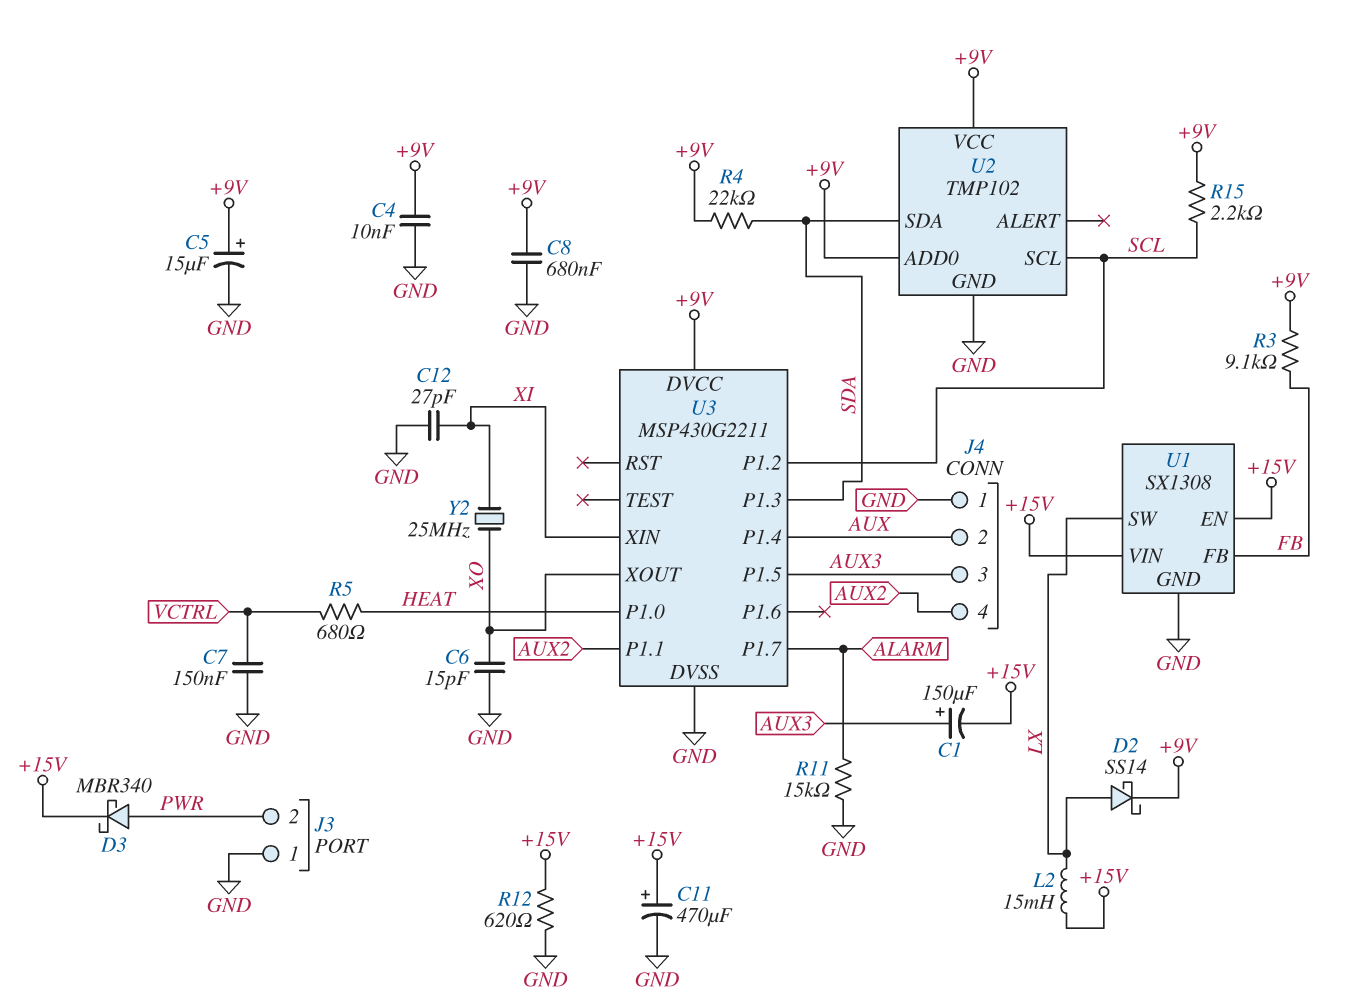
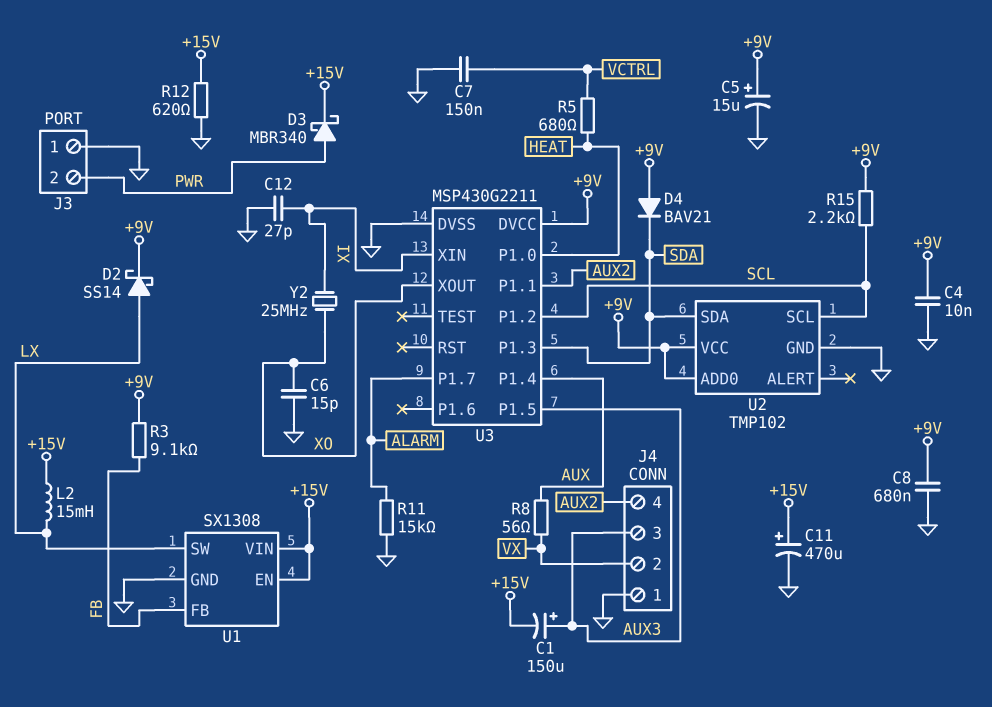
D4: none -> diode BAV21 (A +9V, K SDA)
J4 pin 2: AUX -> VX
R4: 22k (+9V, SDA) -> none
R8: none -> 56 (AUX, VX)

